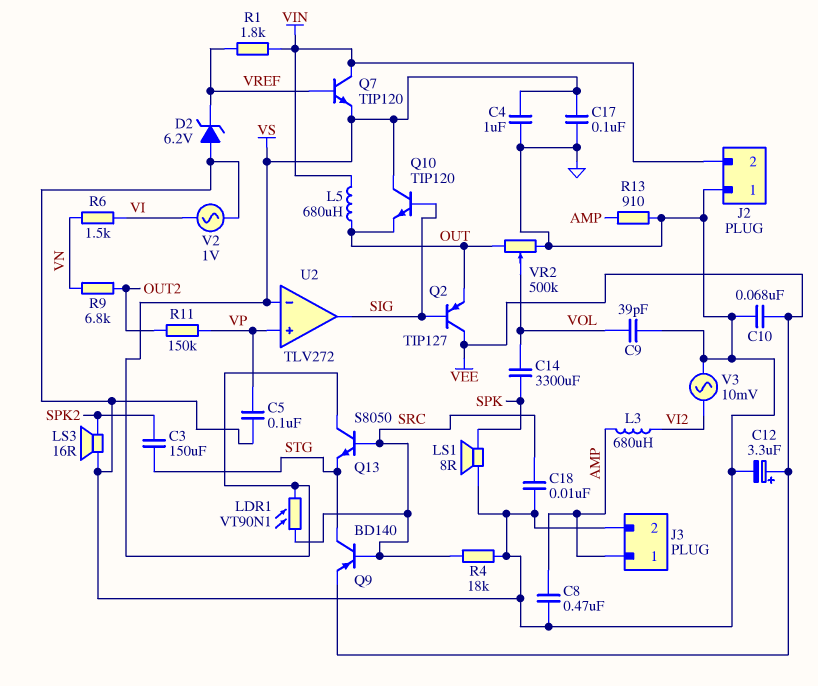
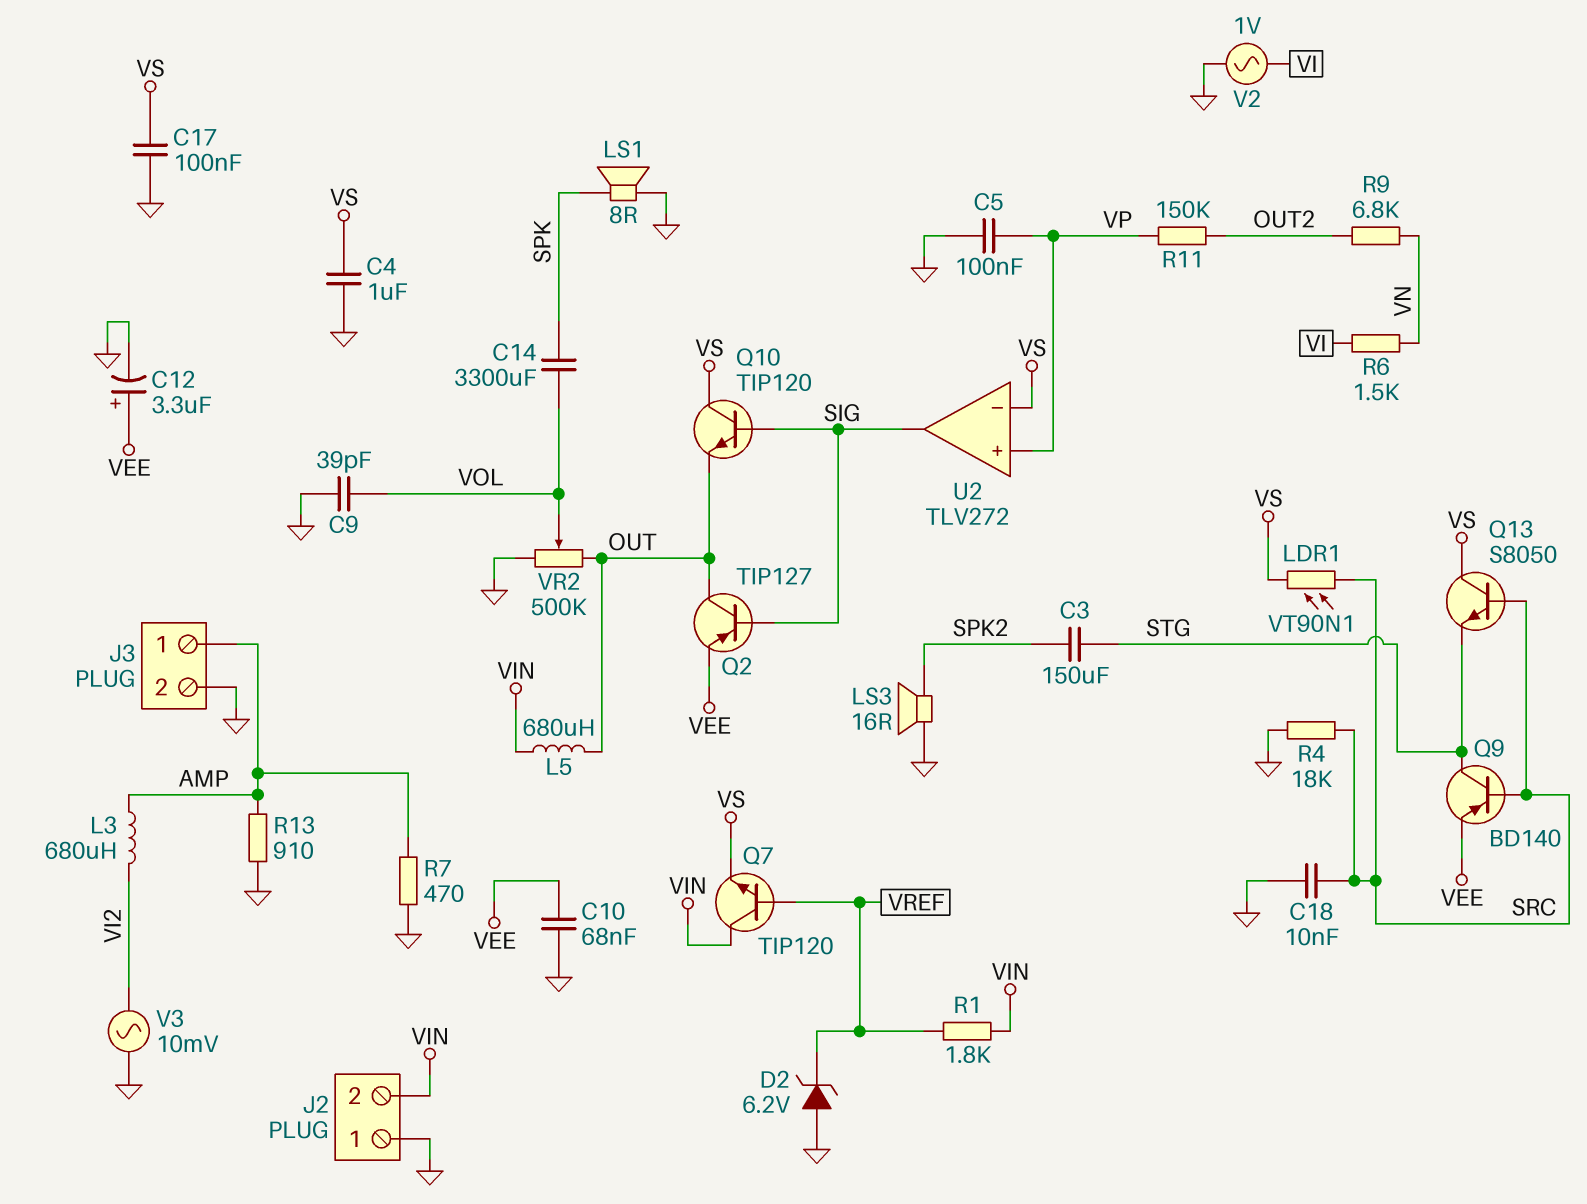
C8: 470nF (AMP, GND) -> none
Q2: PNP TIP127 (B SIG, C VEE, E OUT) -> PNP TIP127 (B SIG, C OUT, E VEE)
R7: none -> 470 (AMP, GND)

